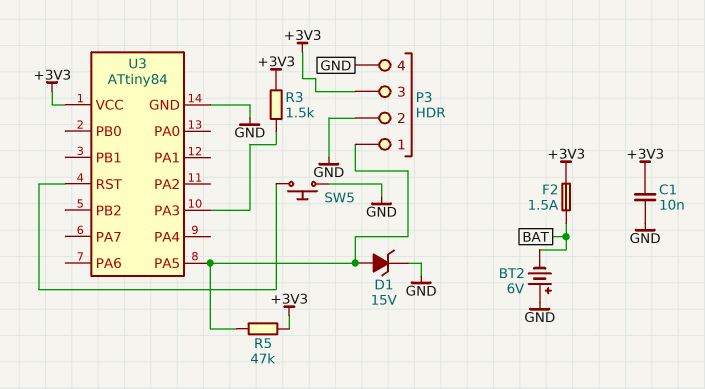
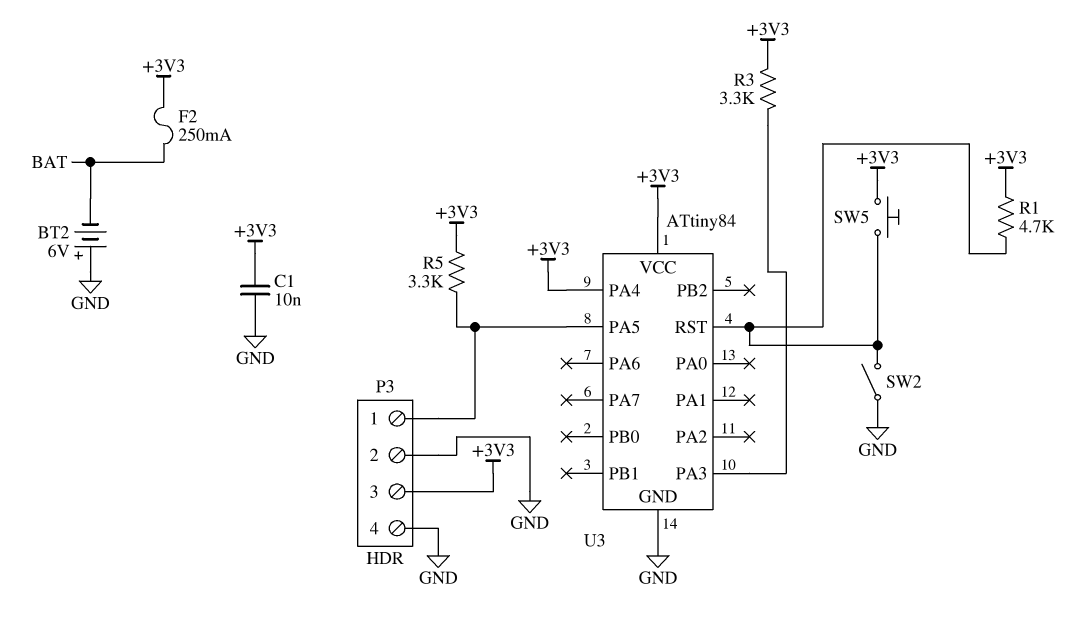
D1: zener 15V (A P3/1, K GND) -> none
F2: 1.5A (+3V3, BAT) -> 250mA (+3V3, BAT)
R1: none -> 4.7k (+3V3, U3/RST)
R3: 1.5k (+3V3, U3/PA3) -> 3.3k (+3V3, U3/PA3)
R5: 47k (+3V3, P3/1) -> 3.3k (+3V3, P3/1)
SW2: none -> switch (GND, U3/RST)
SW5: button (GND, U3/RST) -> button (+3V3, U3/RST)
U3 pin PA4: none -> +3V3

